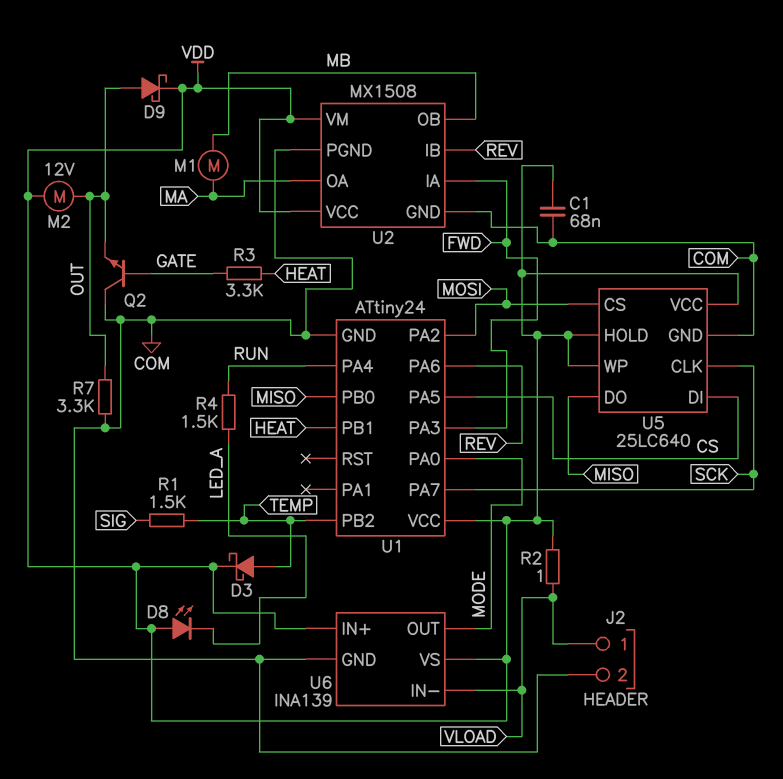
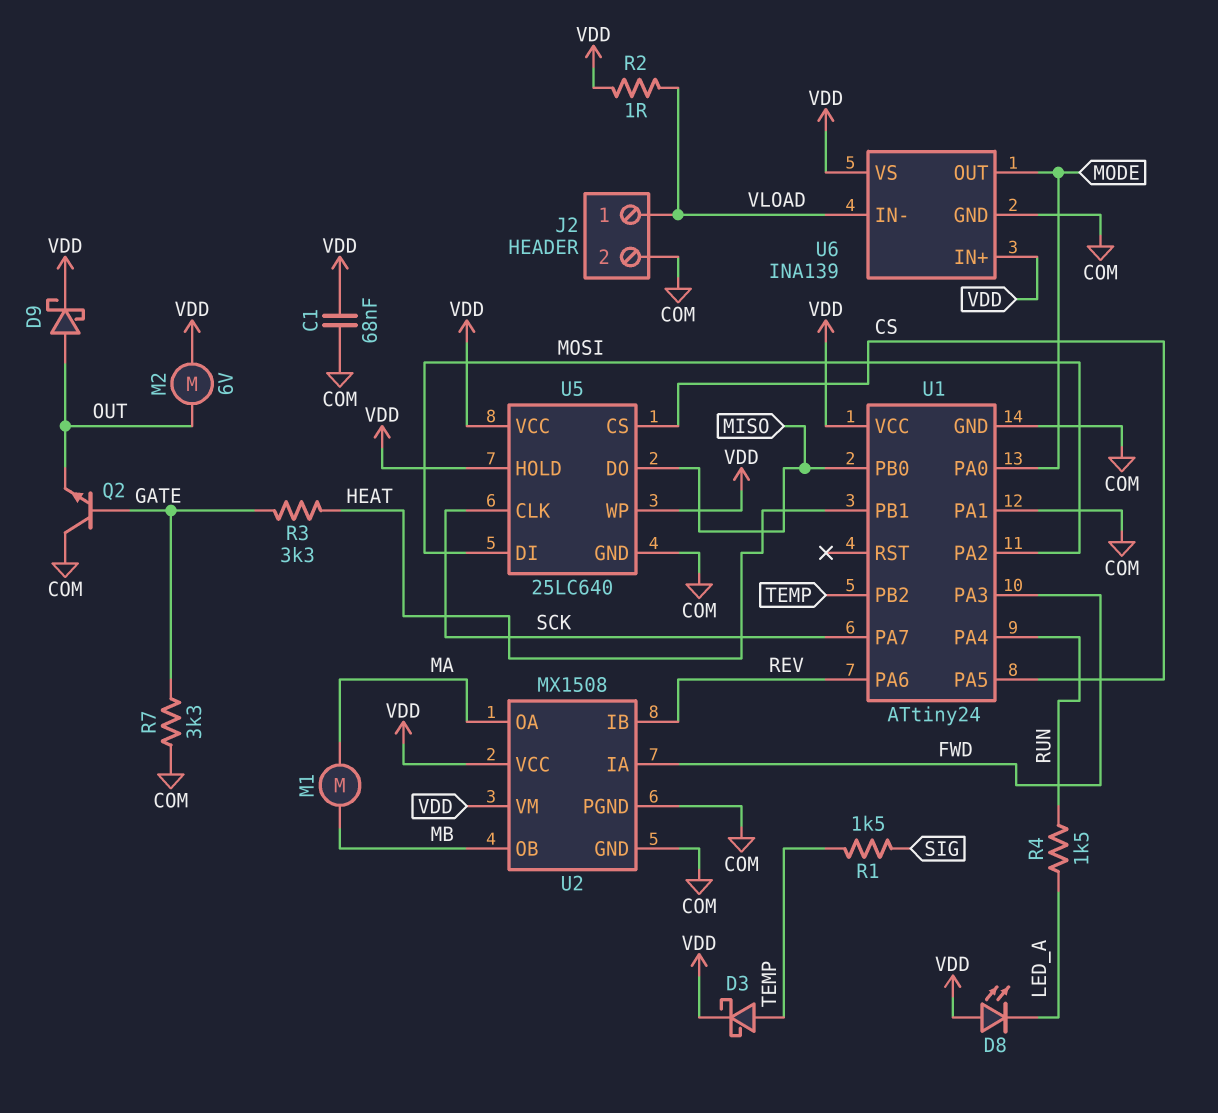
M2: motor 12V (OUT, VDD) -> motor 6V (OUT, VDD)
R7: 3.3k (COM, OUT) -> 3.3k (COM, GATE)
U1 pin PA1: none -> COM
U5 pin CS: MOSI -> CS
U5 pin DI: CS -> MOSI

